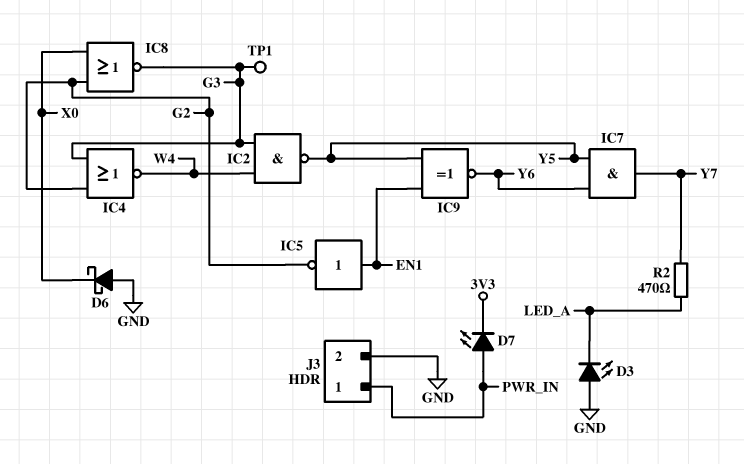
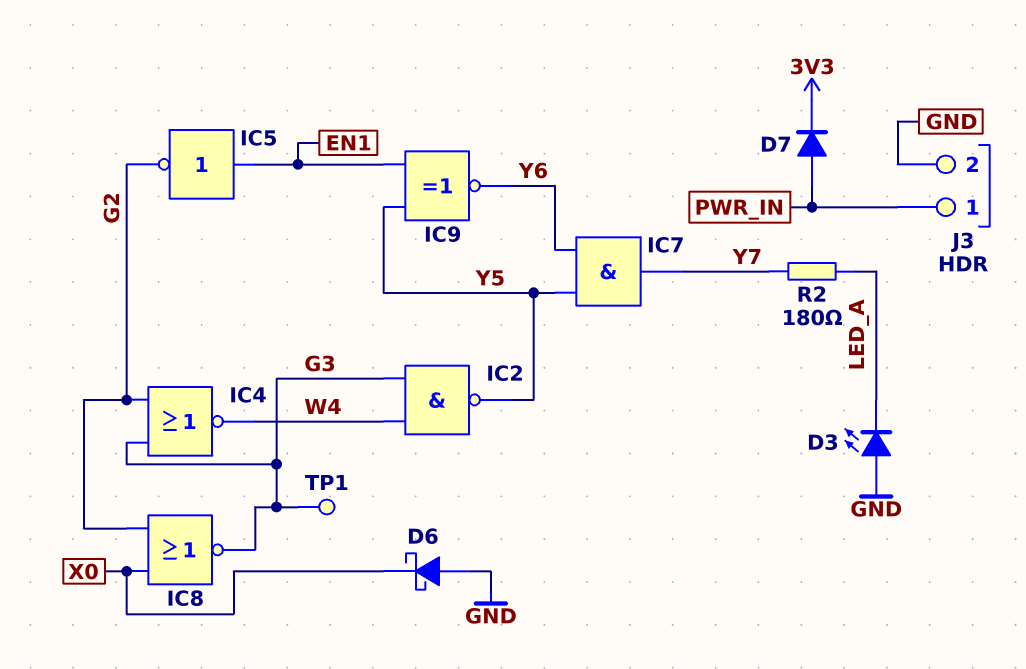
D7: LED (A PWR_IN, K 3V3) -> diode (A PWR_IN, K 3V3)
R2: 470 (LED_A, Y7) -> 180 (LED_A, Y7)

